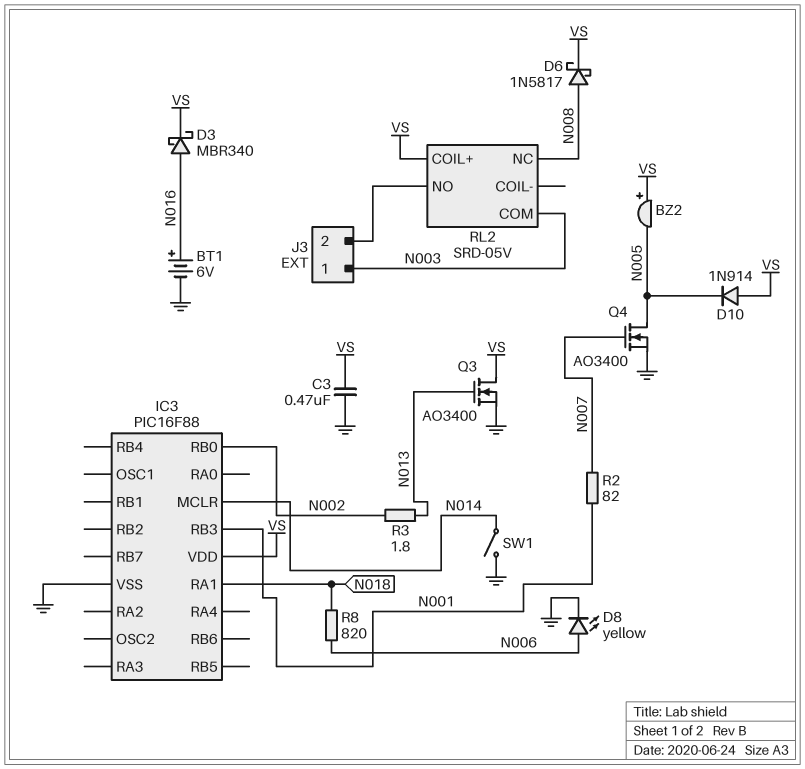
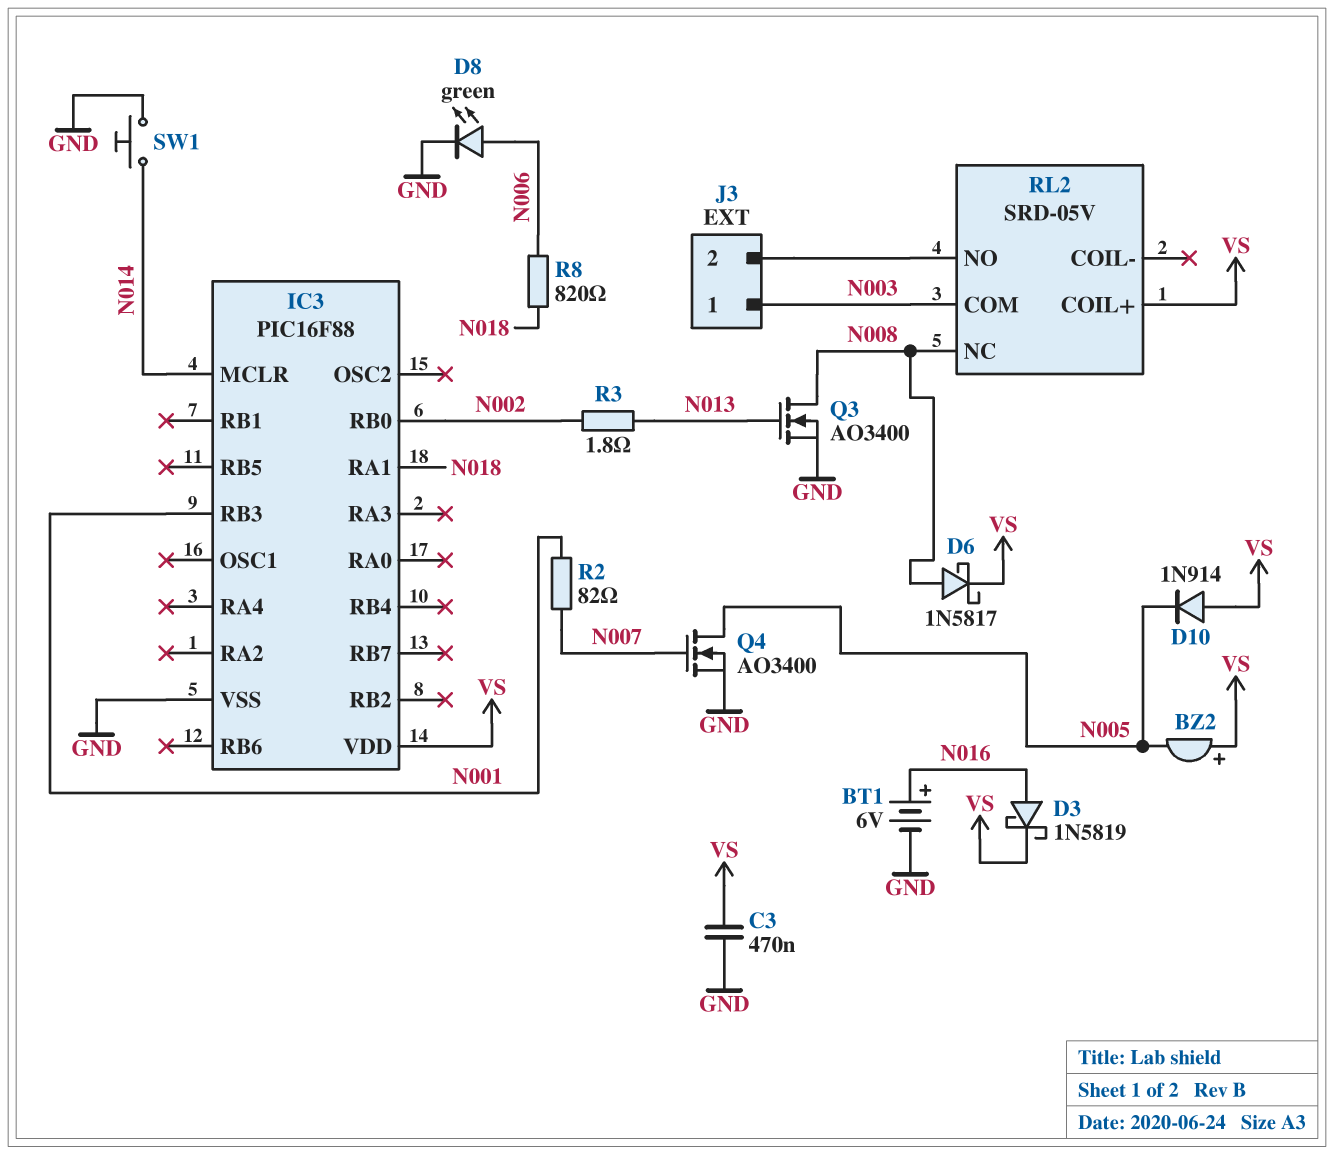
D3: schottky MBR340 (A N016, K VS) -> schottky 1N5819 (A N016, K VS)
D8: LED yellow (A N006, K GND) -> LED green (A N006, K GND)
Q3: NMOS AO3400 (G N013, D VS, S GND) -> NMOS AO3400 (G N013, D N008, S GND)
SW1: switch (GND, N014) -> button (GND, N014)

